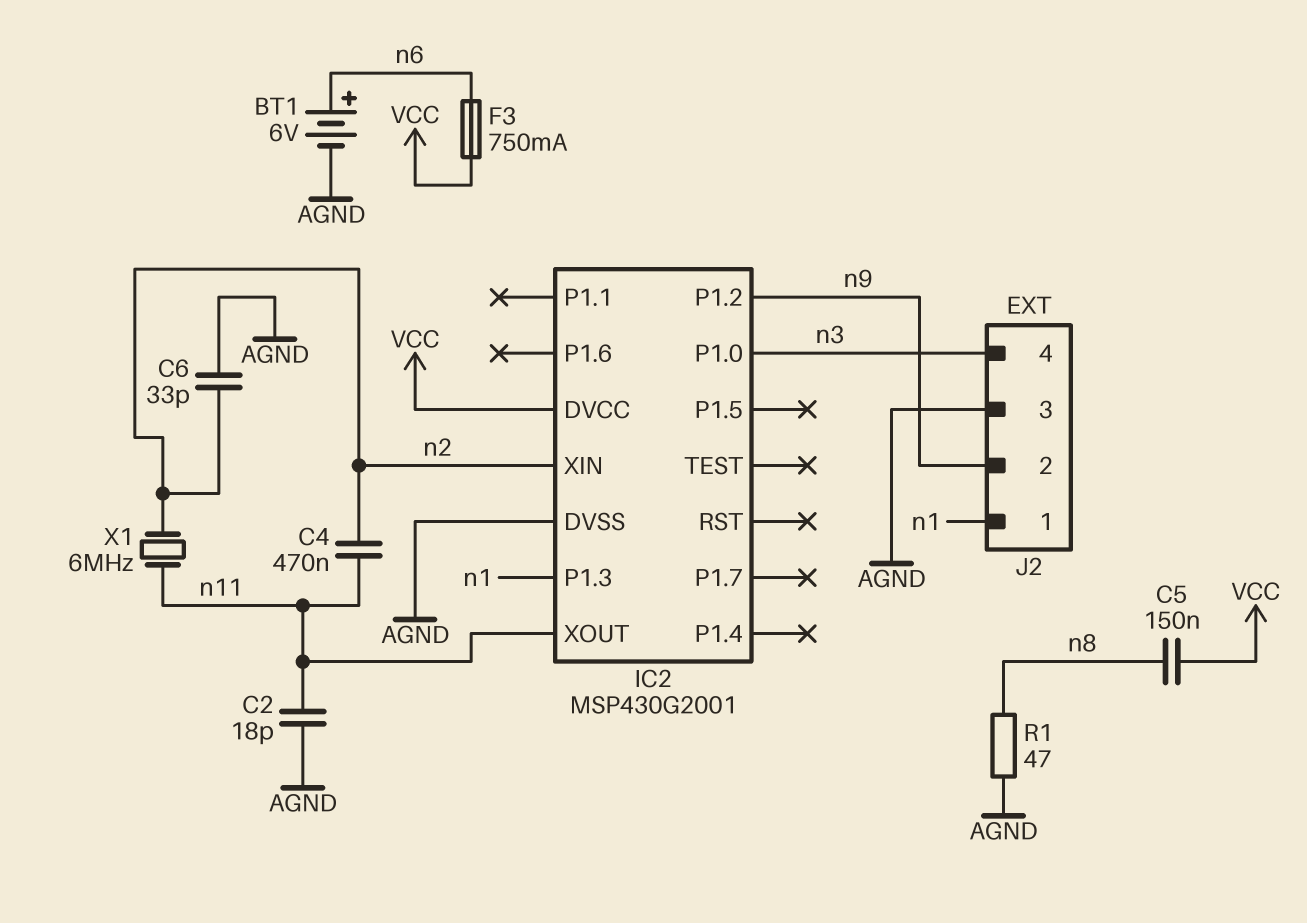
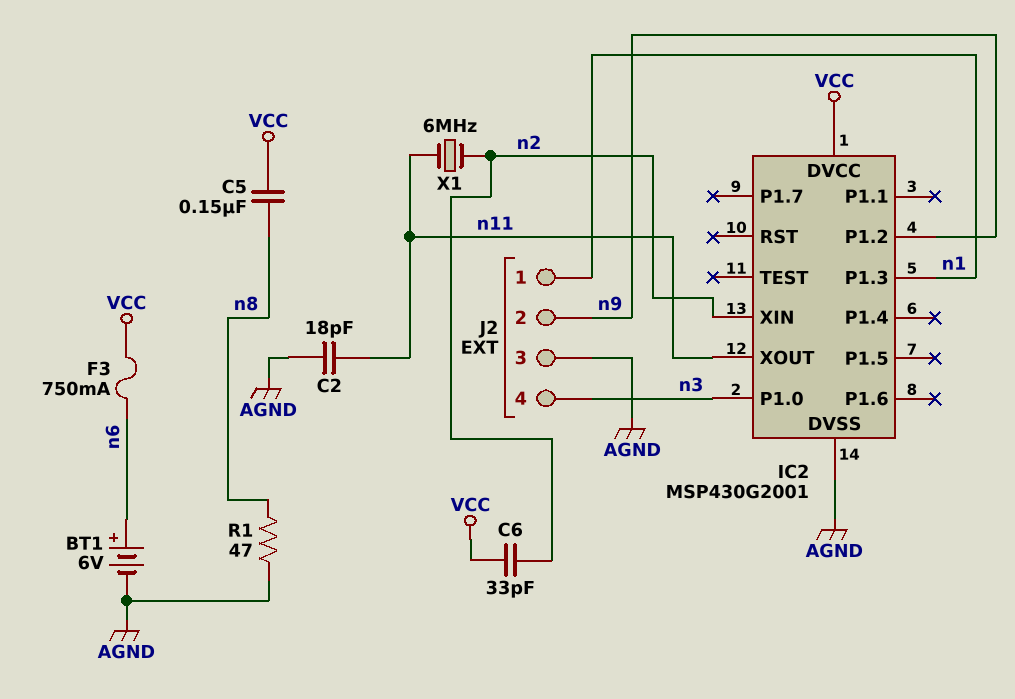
C4: 470nF (n2, n11) -> none
C6: 33pF (AGND, n2) -> 33pF (VCC, n2)

